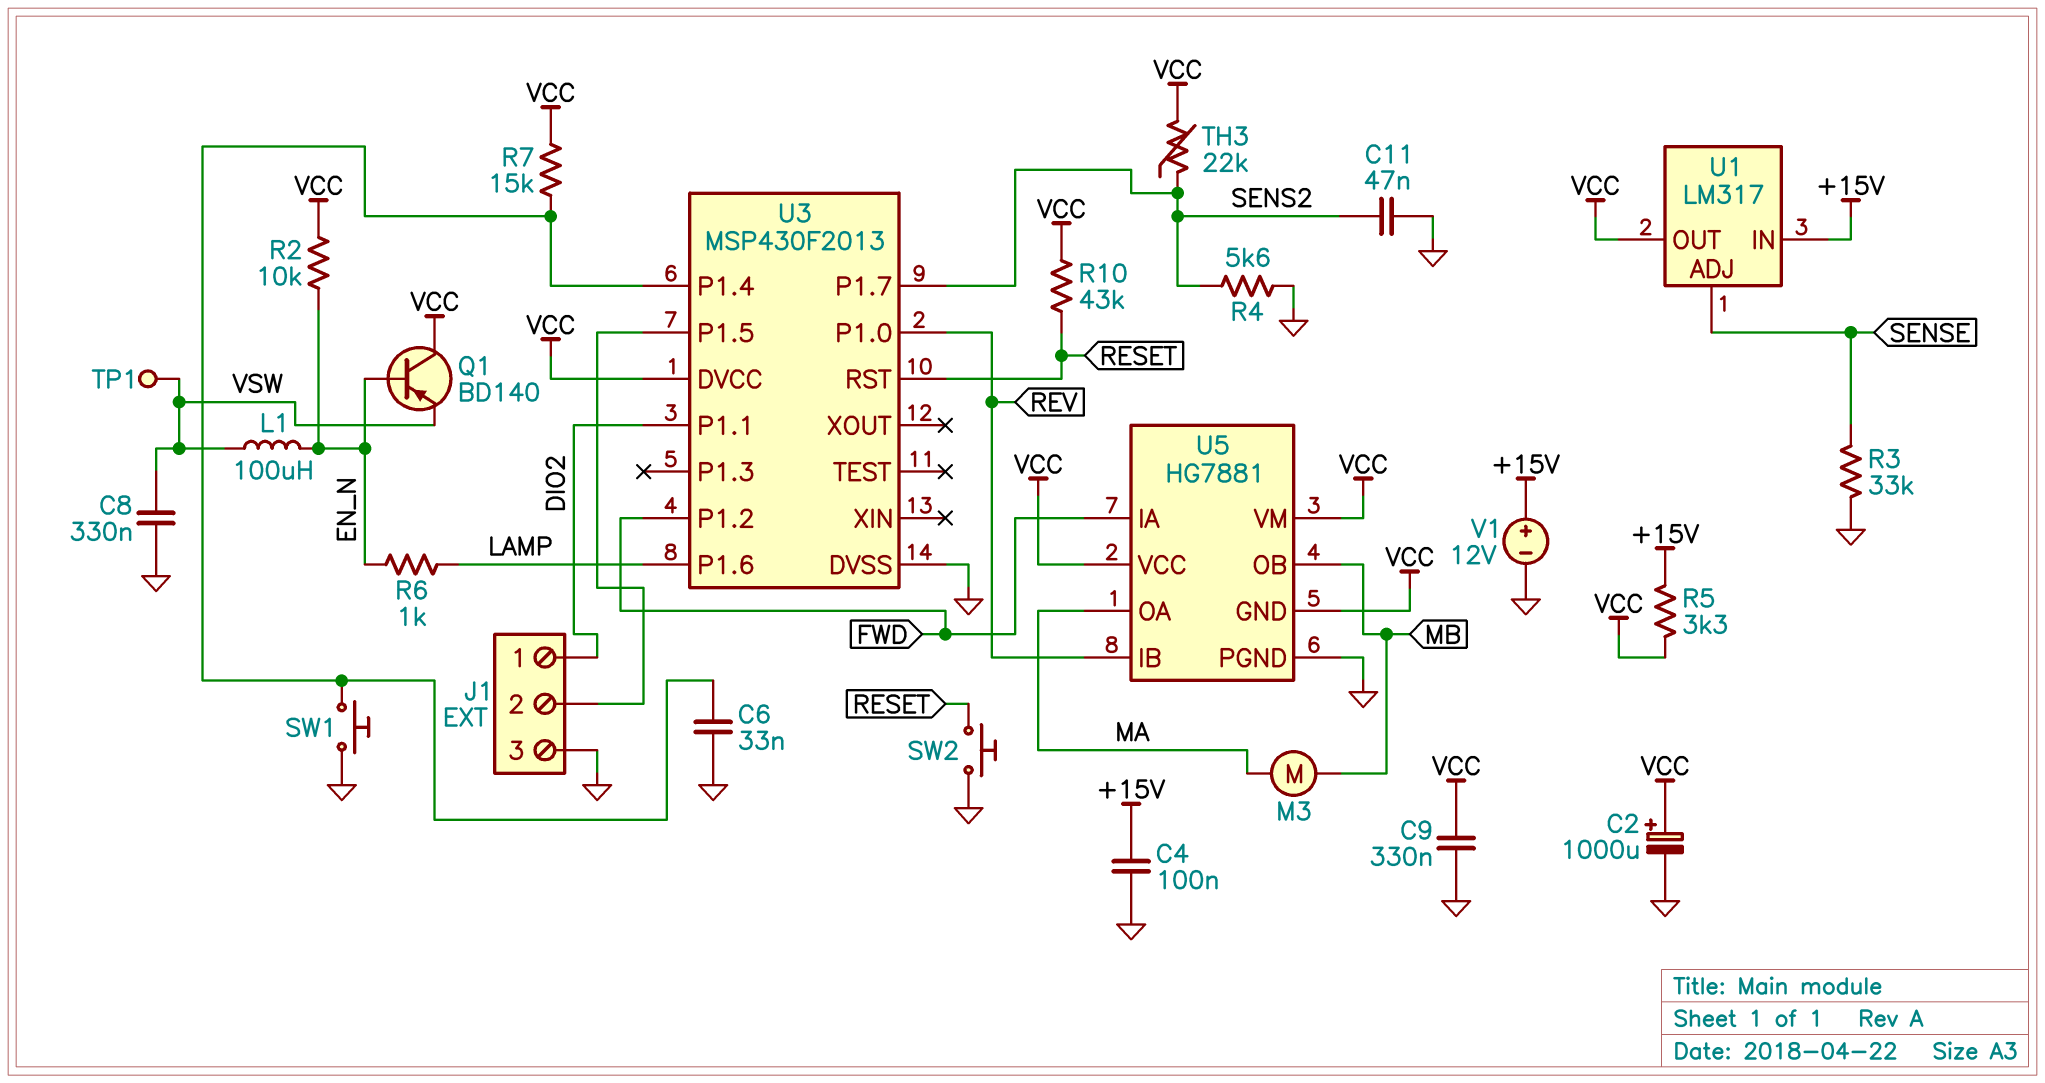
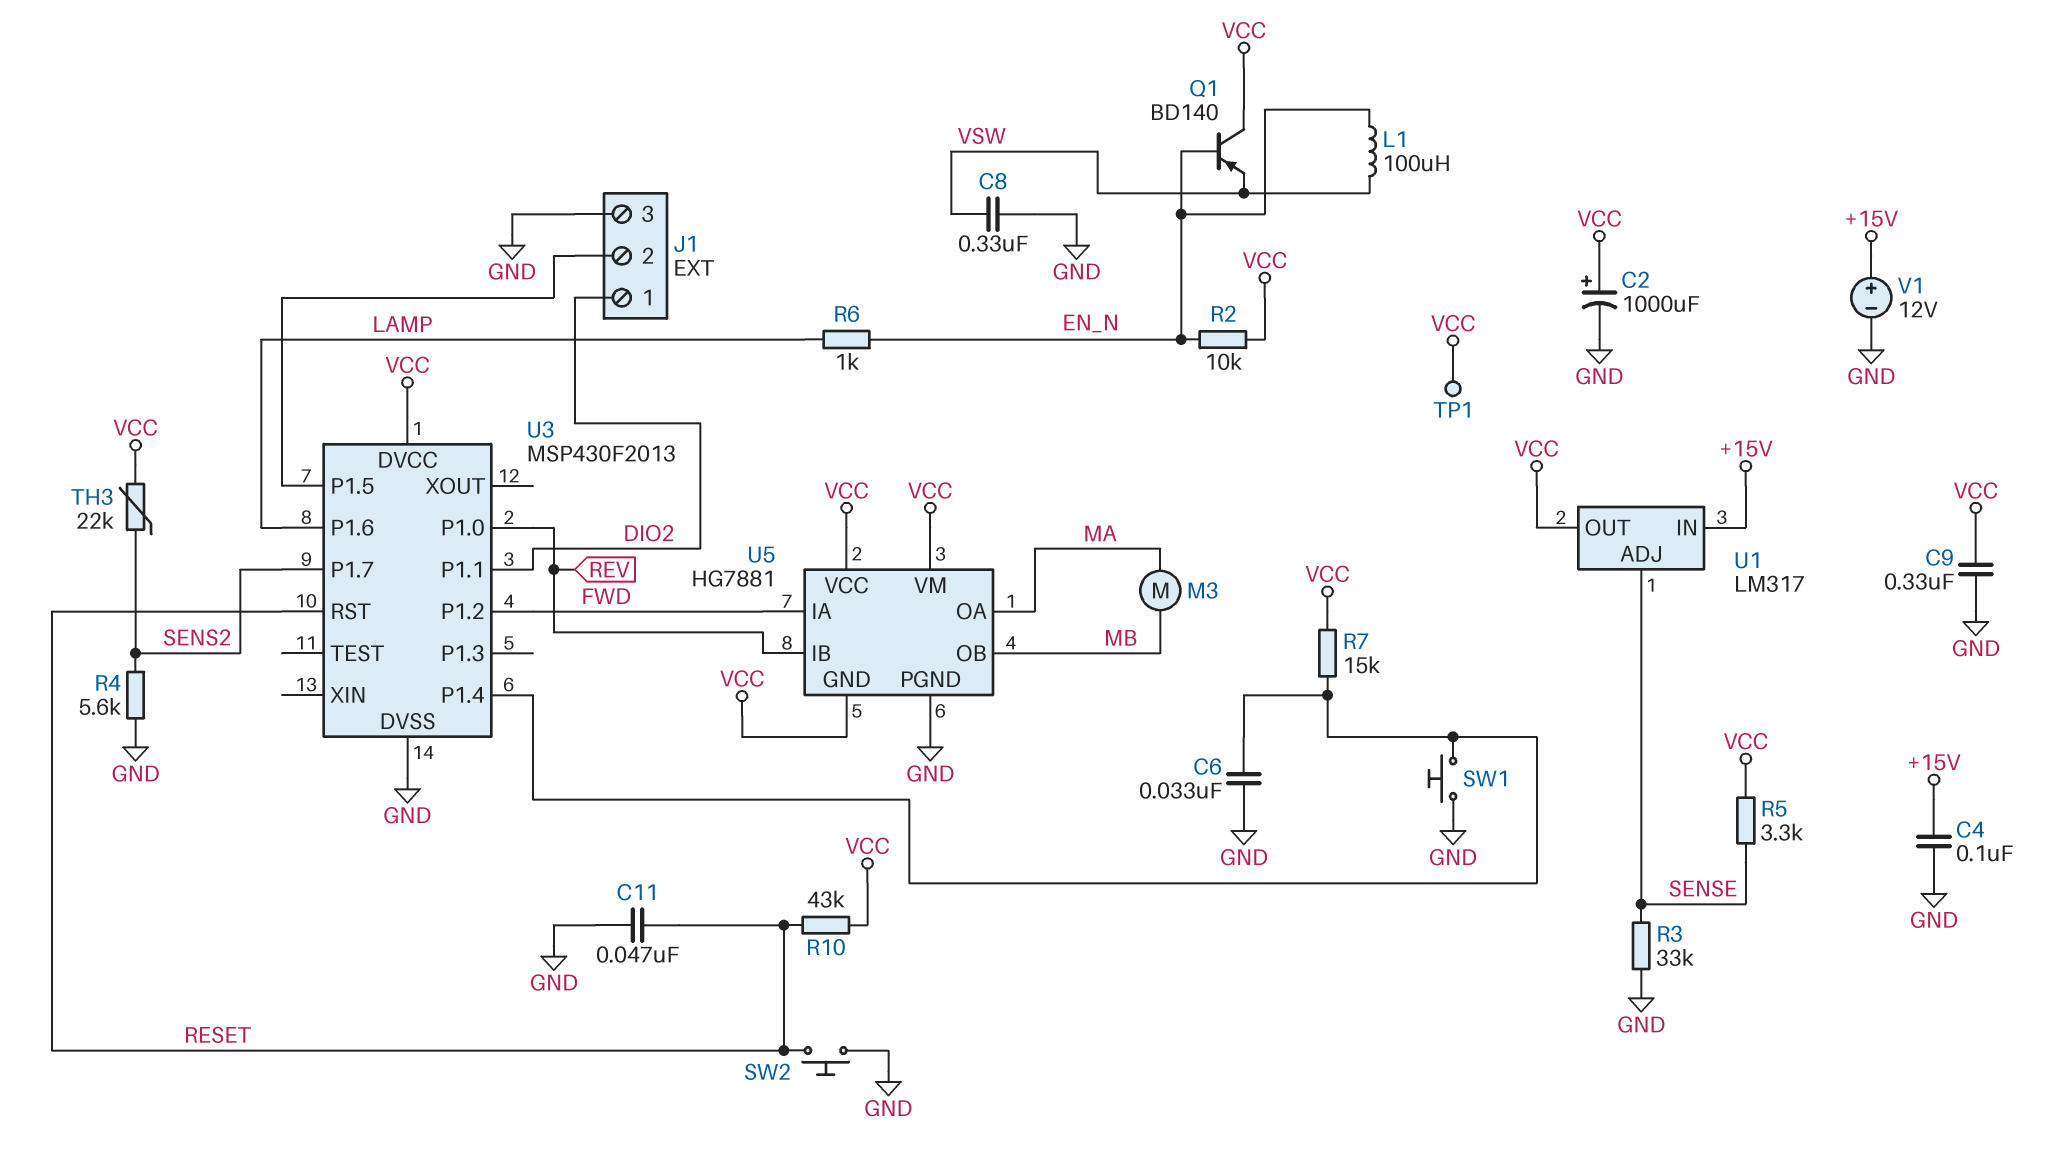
C11: 47nF (GND, SENS2) -> 47nF (GND, RESET)
R5: 3.3k (+15V, VCC) -> 3.3k (SENSE, VCC)
TP1: test point (VSW) -> test point (VCC)

